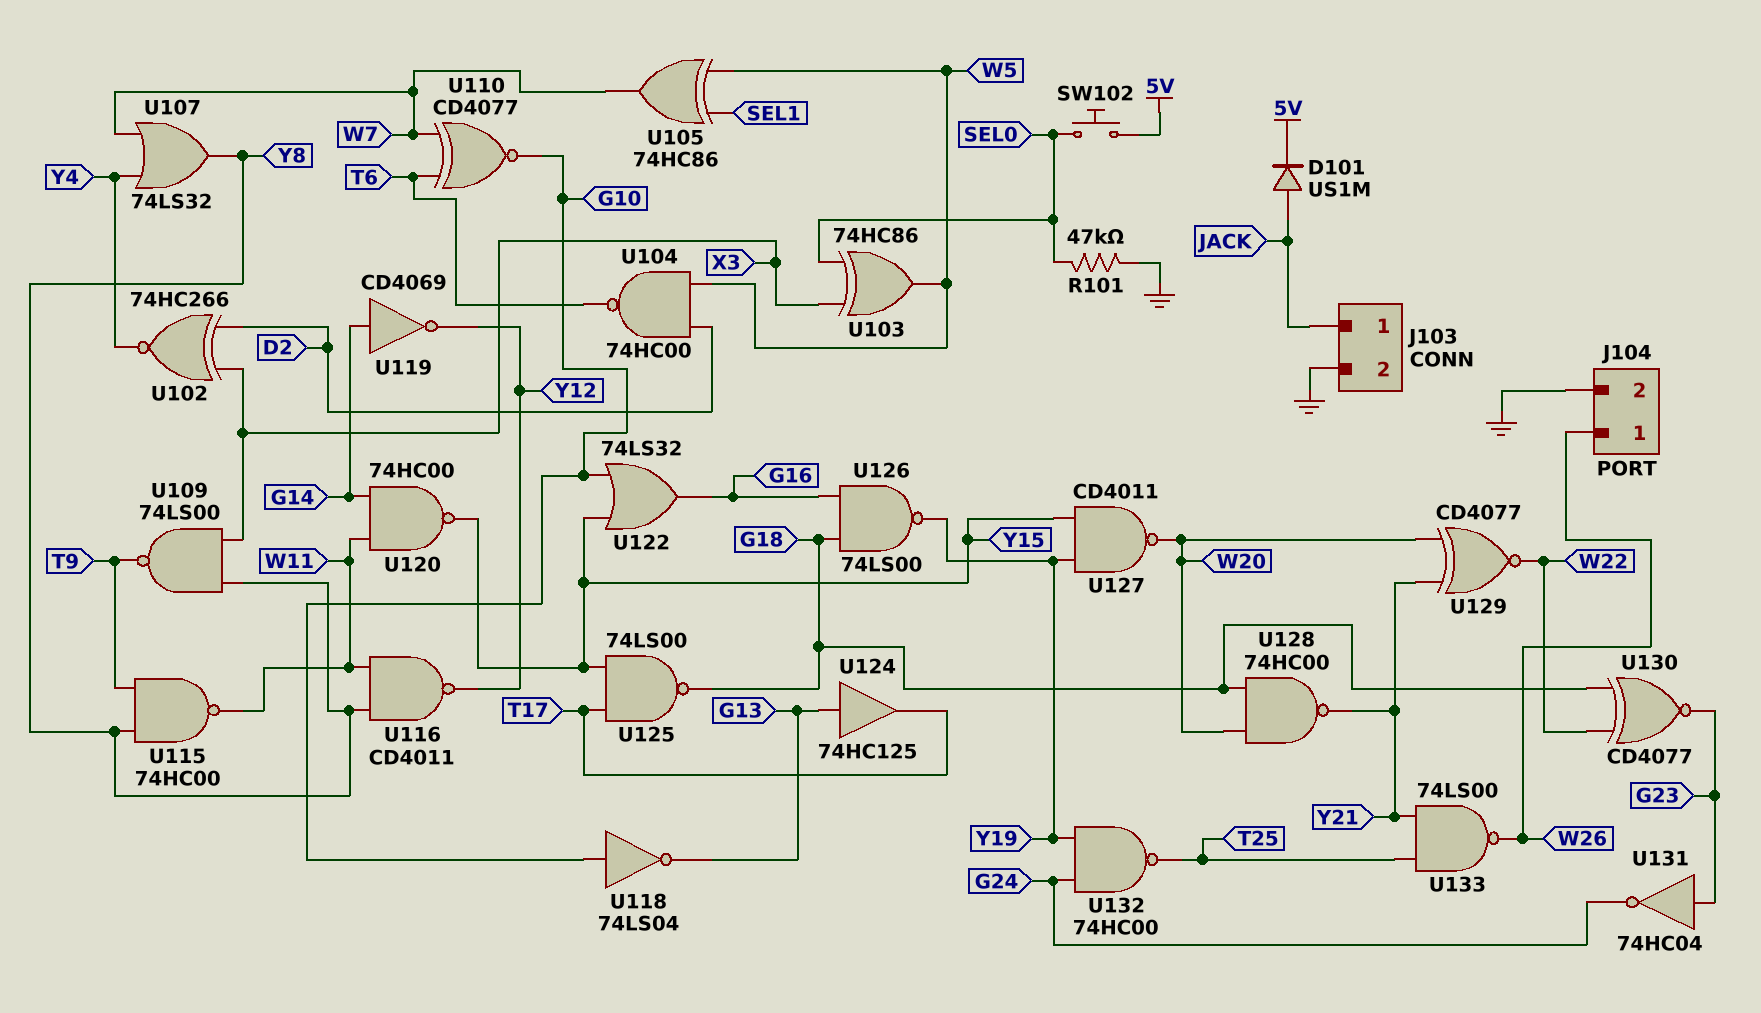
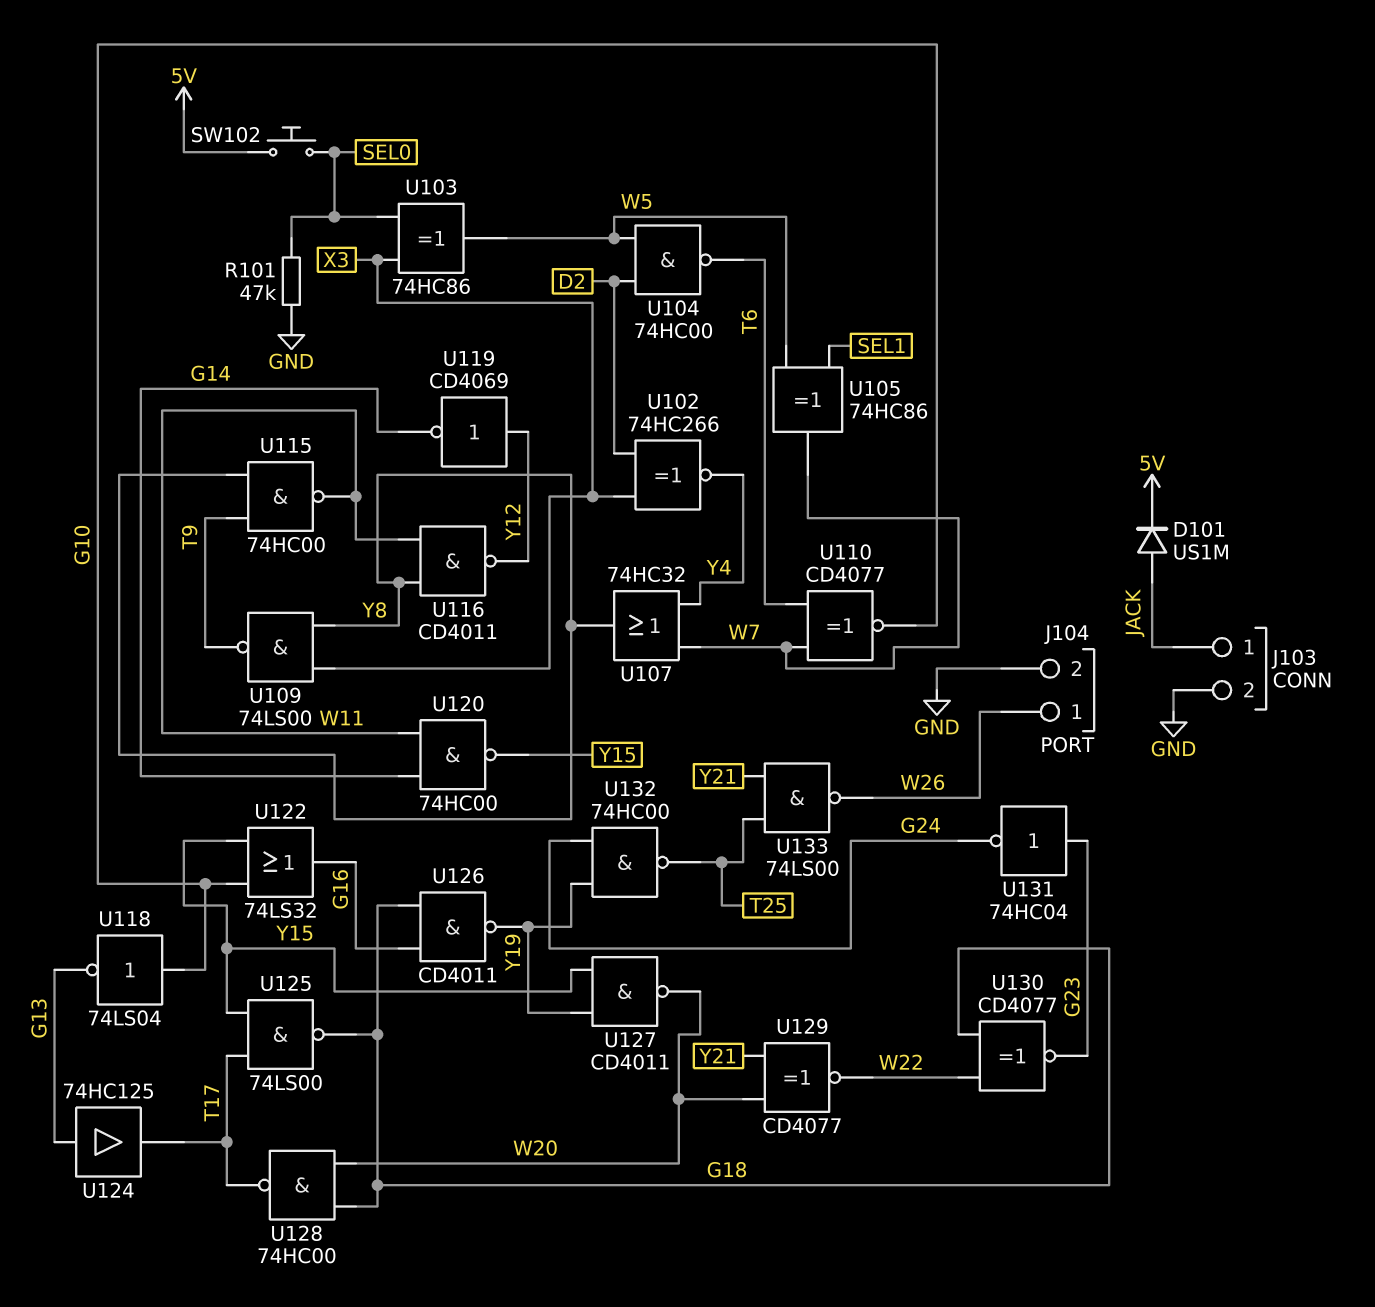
U107: OR 74LS32 (in W7, in Y4, out Y8) -> OR 74HC32 (in W7, in Y4, out Y8)
U119: NOT CD4069 (in G14, out Y12) -> NOT CD4069 (in Y12, out G14)
U126: NAND 74LS00 (in G16, in G18, out Y19) -> NAND CD4011 (in G16, in G18, out Y19)
U128: NAND 74HC00 (in G18, in W20, out Y21) -> NAND 74HC00 (in G18, in W20, out T17)

